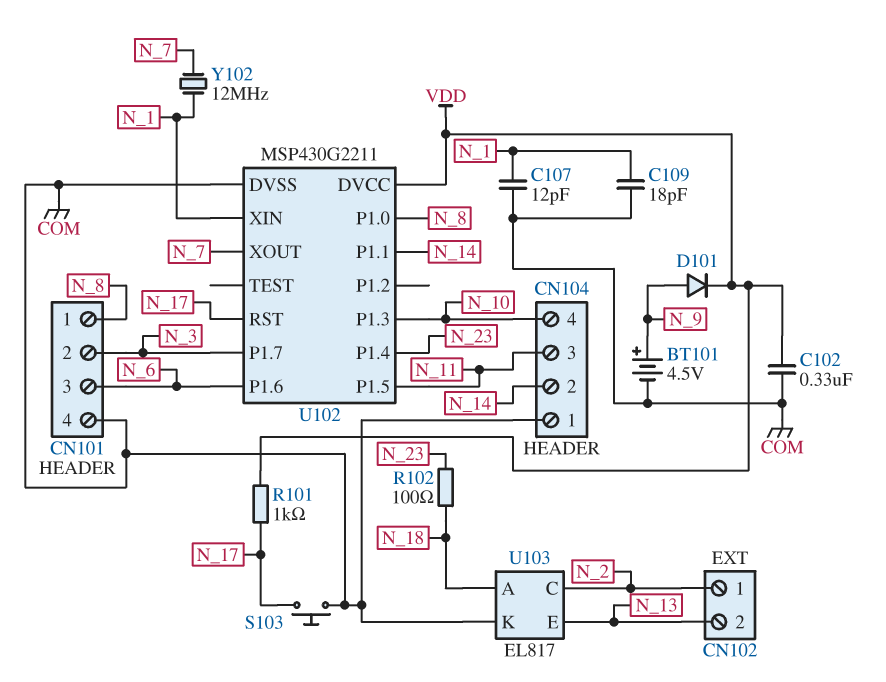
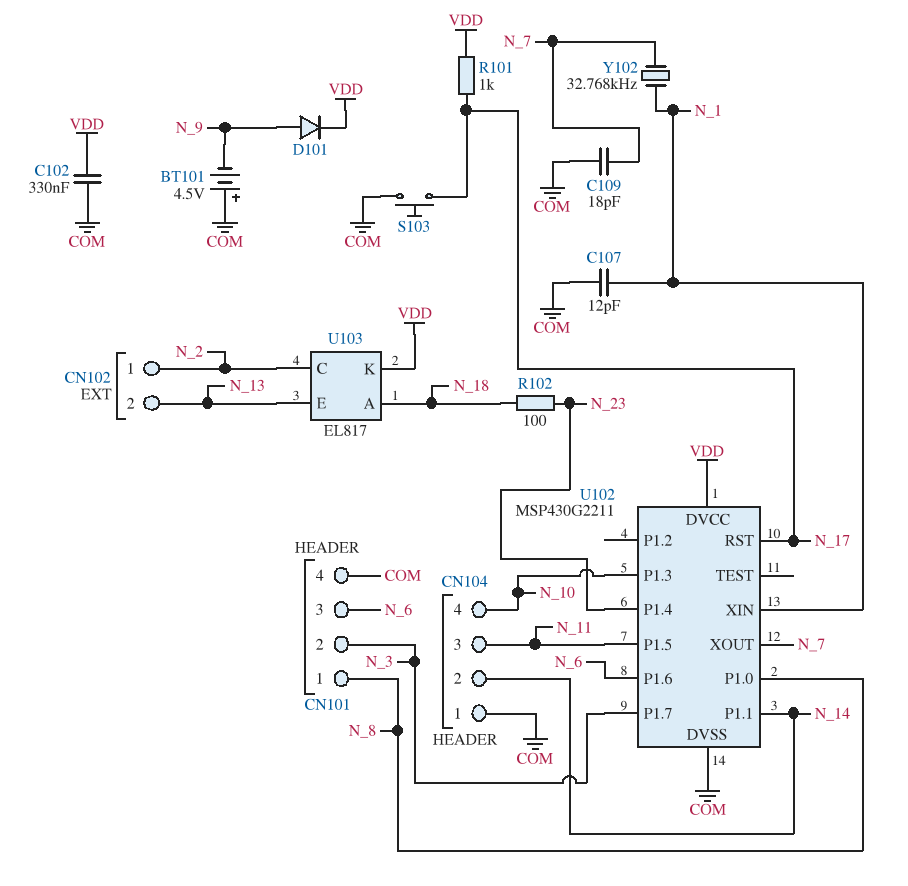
BT101: 4.5V (plus N_9, minus COM) -> 4.5V (plus COM, minus N_9)
C109: 18pF (COM, N_1) -> 18pF (COM, N_7)
U103 pin K: COM -> VDD
Y102: 12MHz (N_1, N_7) -> 32.768kHz (N_1, N_7)

